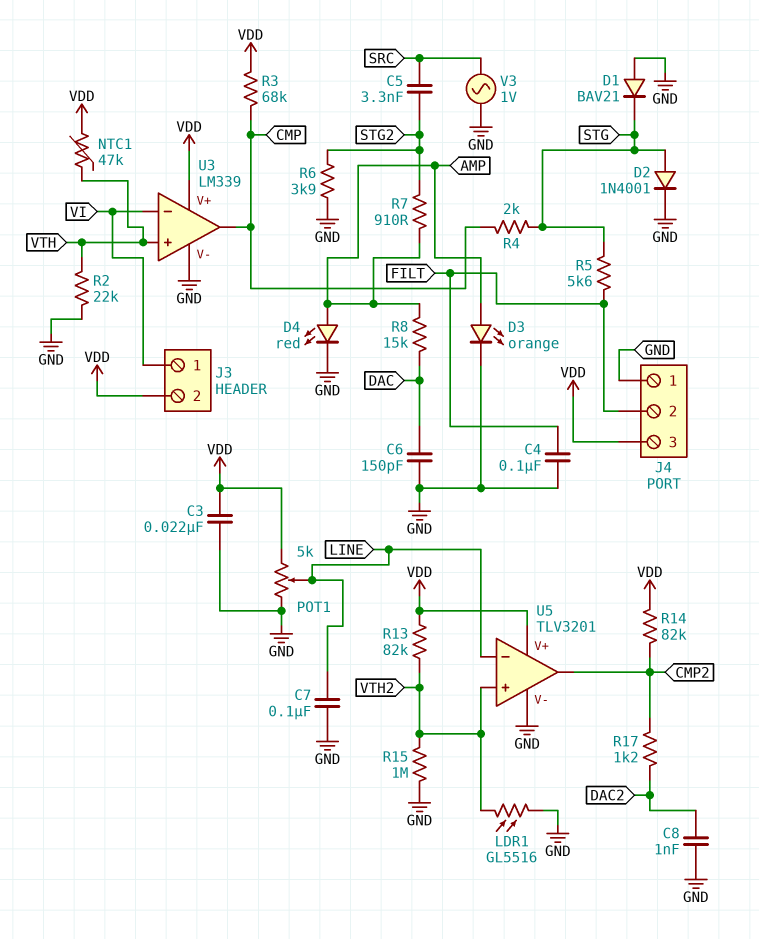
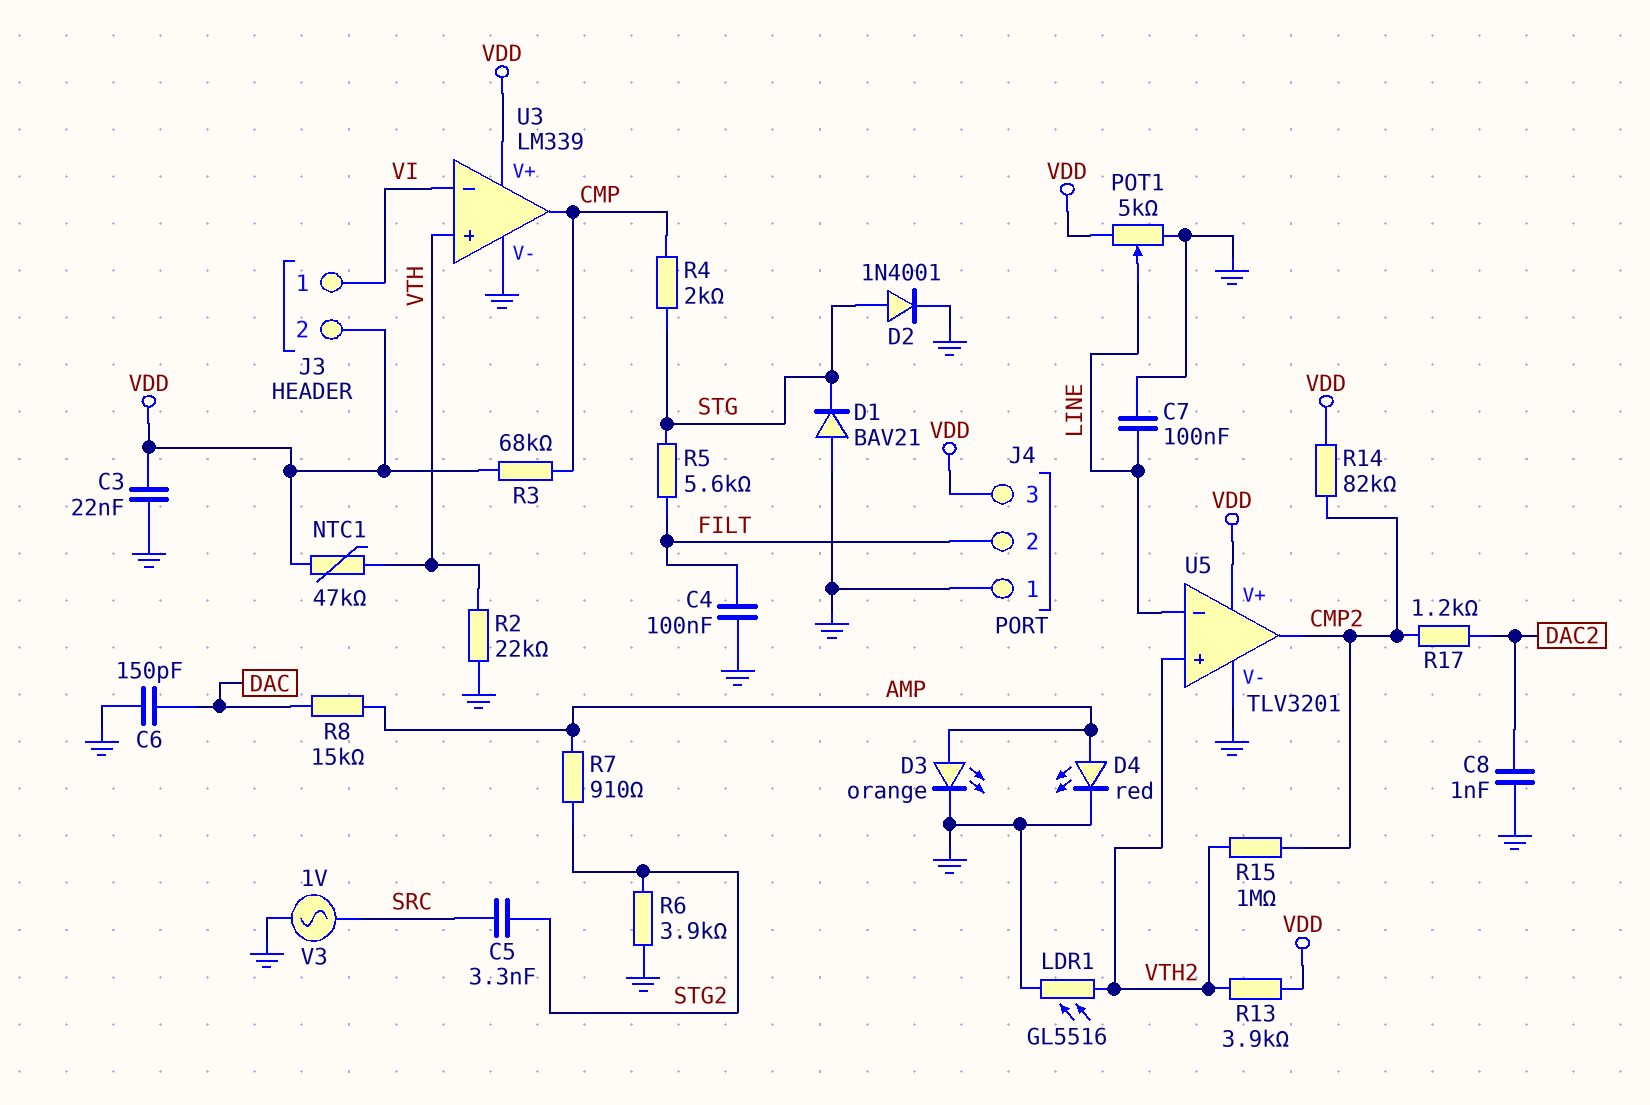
R13: 82k (VDD, VTH2) -> 3.9k (VDD, VTH2)
R15: 1M (GND, VTH2) -> 1M (CMP2, VTH2)

